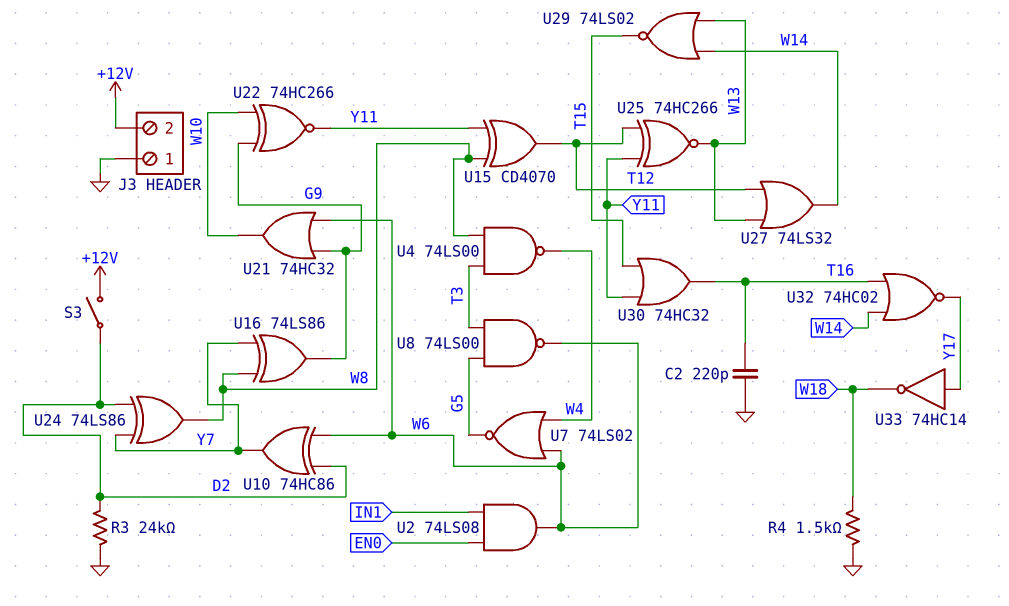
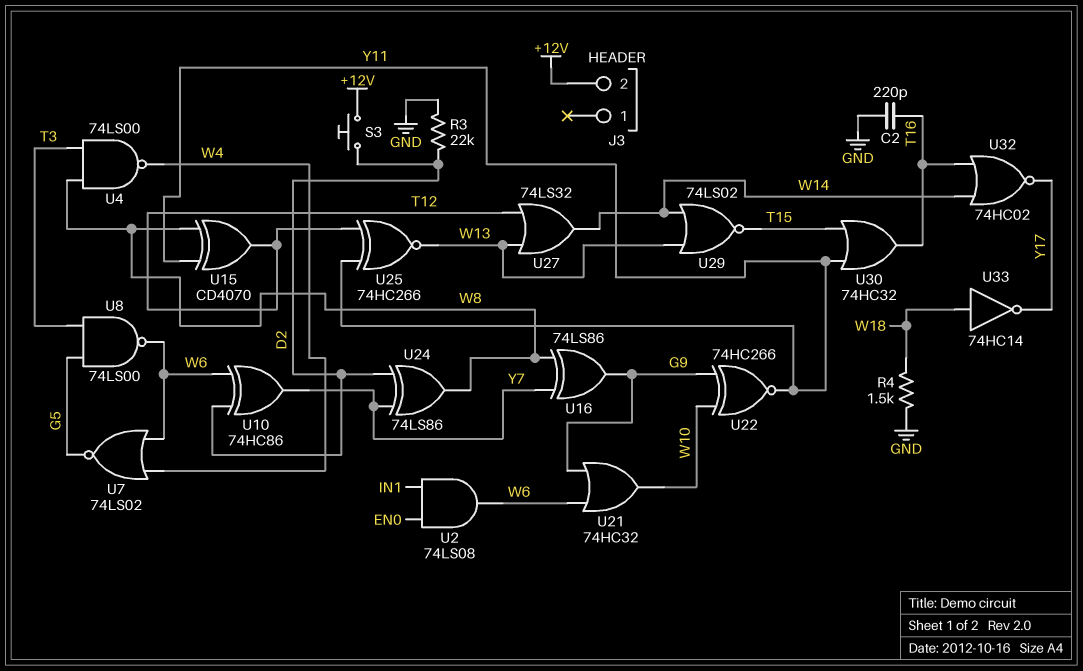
J3 pin 1: GND -> none
R3: 24k (D2, GND) -> 22k (D2, GND)
S3: switch (+12V, D2) -> button (+12V, D2)
U33: NOT 74HC14 (in Y17, out W18) -> NOT 74HC14 (in W18, out Y17)

